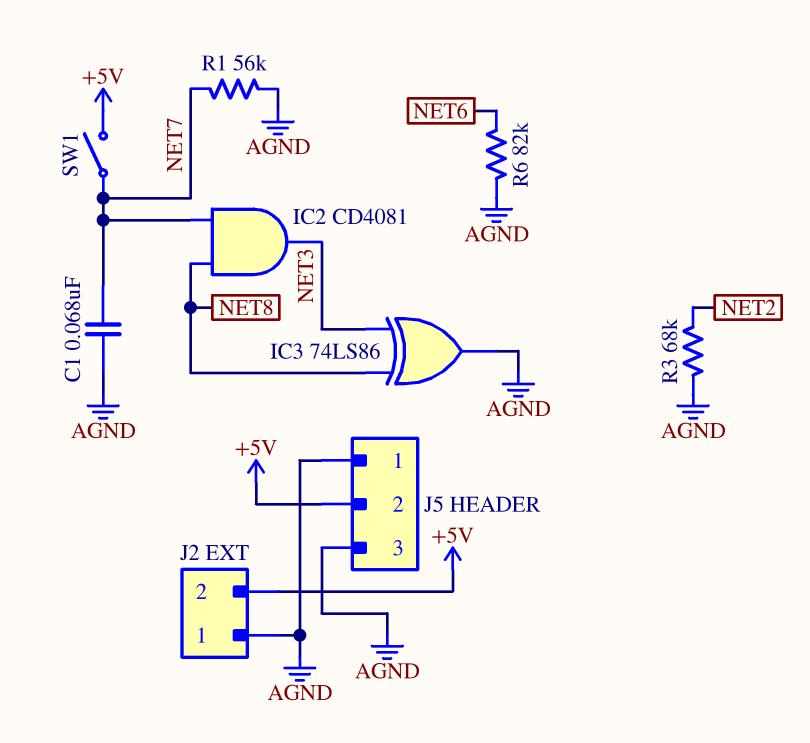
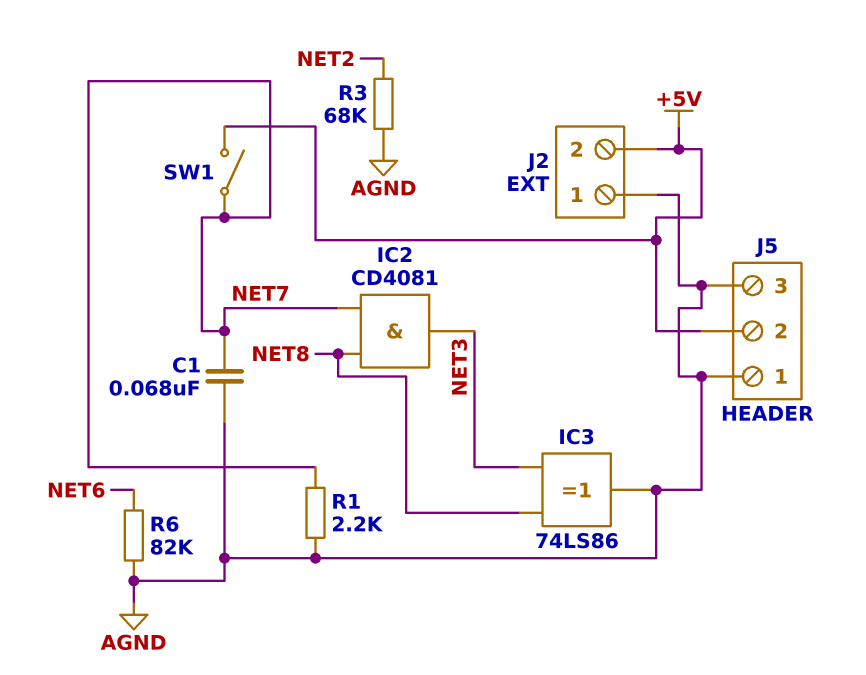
R1: 56k (AGND, NET7) -> 2.2k (AGND, NET7)

